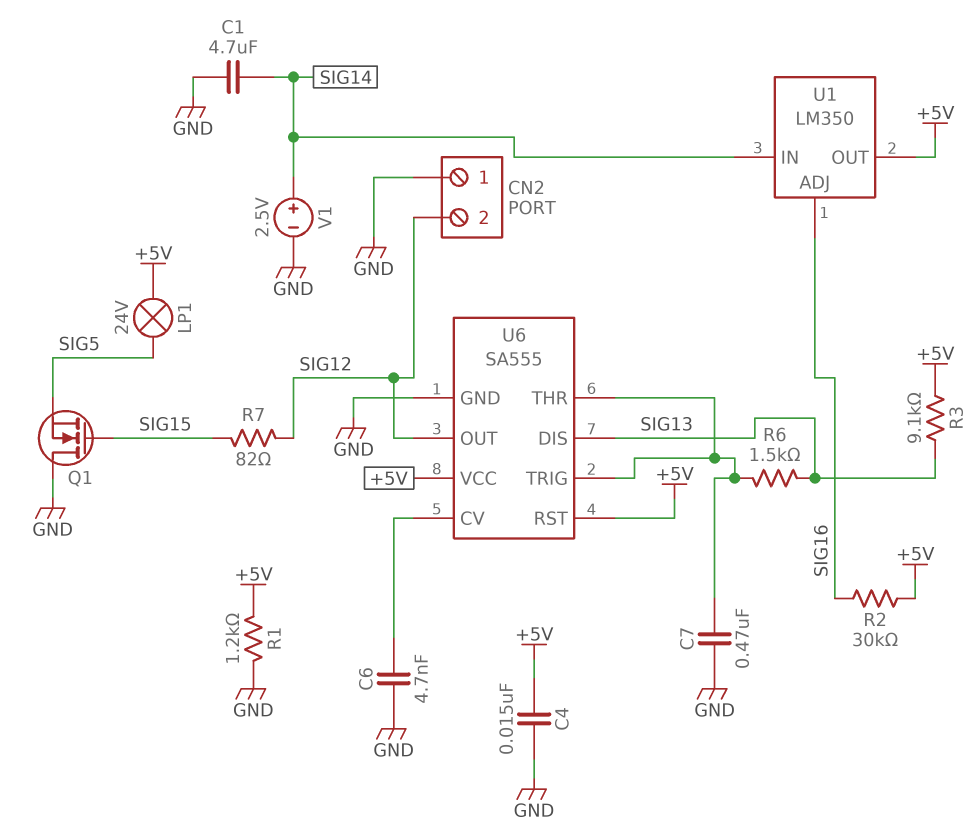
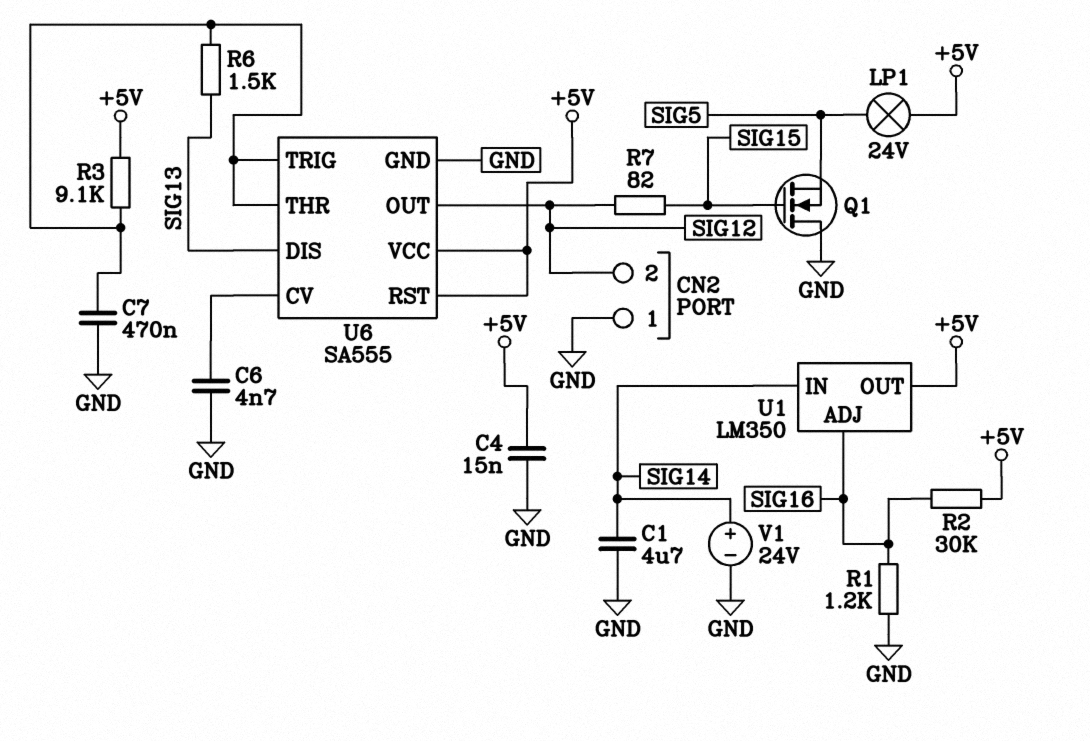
R1: 1.2k (+5V, GND) -> 1.2k (GND, SIG16)
R3: 9.1k (+5V, SIG13) -> 9.1k (+5V, U6/THR)
V1: 2.5V (plus SIG14, minus GND) -> 24V (plus SIG14, minus GND)

